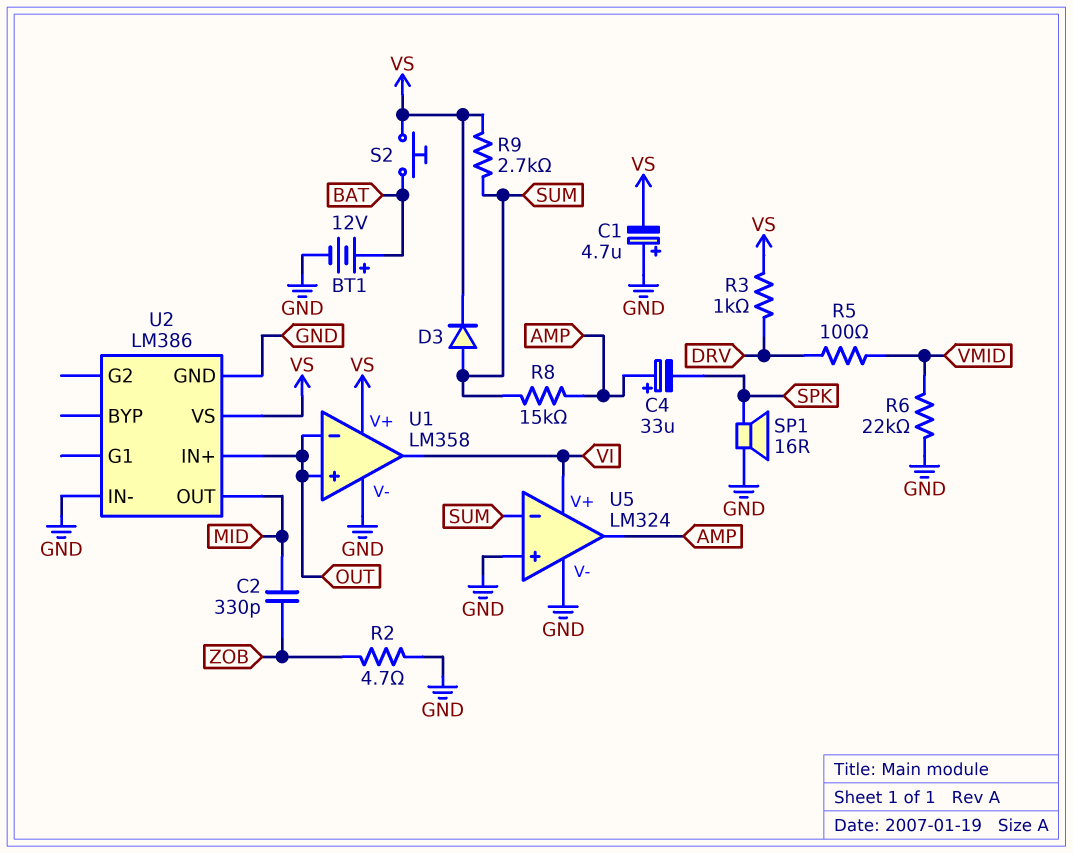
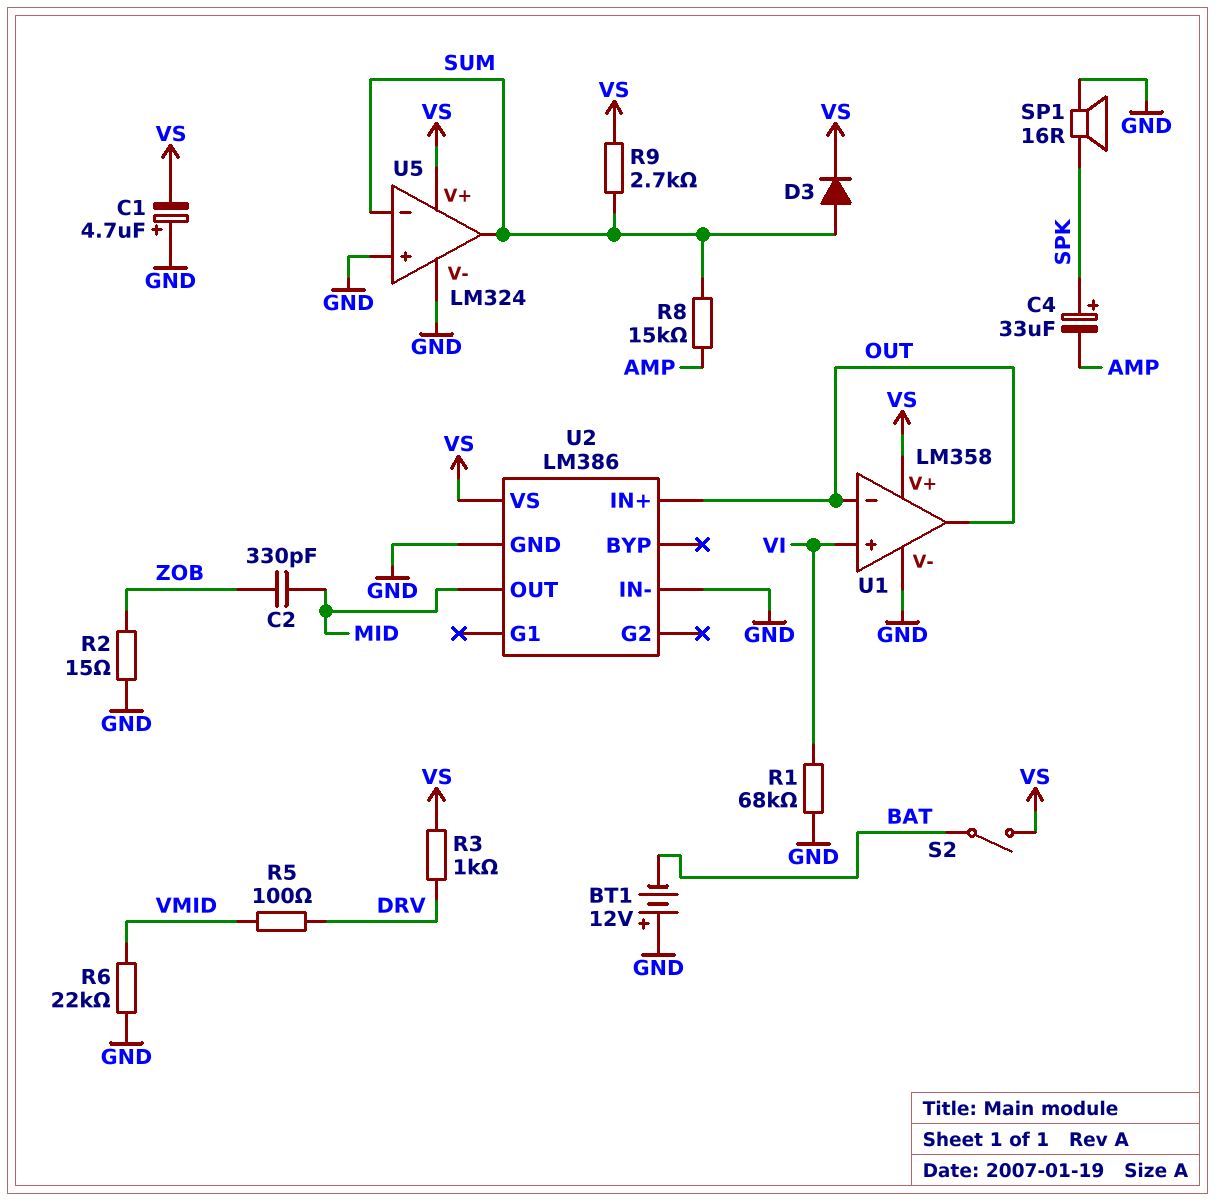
BT1: 12V (plus BAT, minus GND) -> 12V (plus GND, minus BAT)
C4: 33uF (plus AMP, minus SPK) -> 33uF (plus SPK, minus AMP)
R1: none -> 68k (GND, VI)
R2: 4.7 (GND, ZOB) -> 15 (GND, ZOB)
S2: button (BAT, VS) -> switch (BAT, VS)
U1 pin in+: OUT -> VI
U1 pin out: VI -> OUT
U5 pin V+: VI -> VS
U5 pin out: AMP -> SUM

